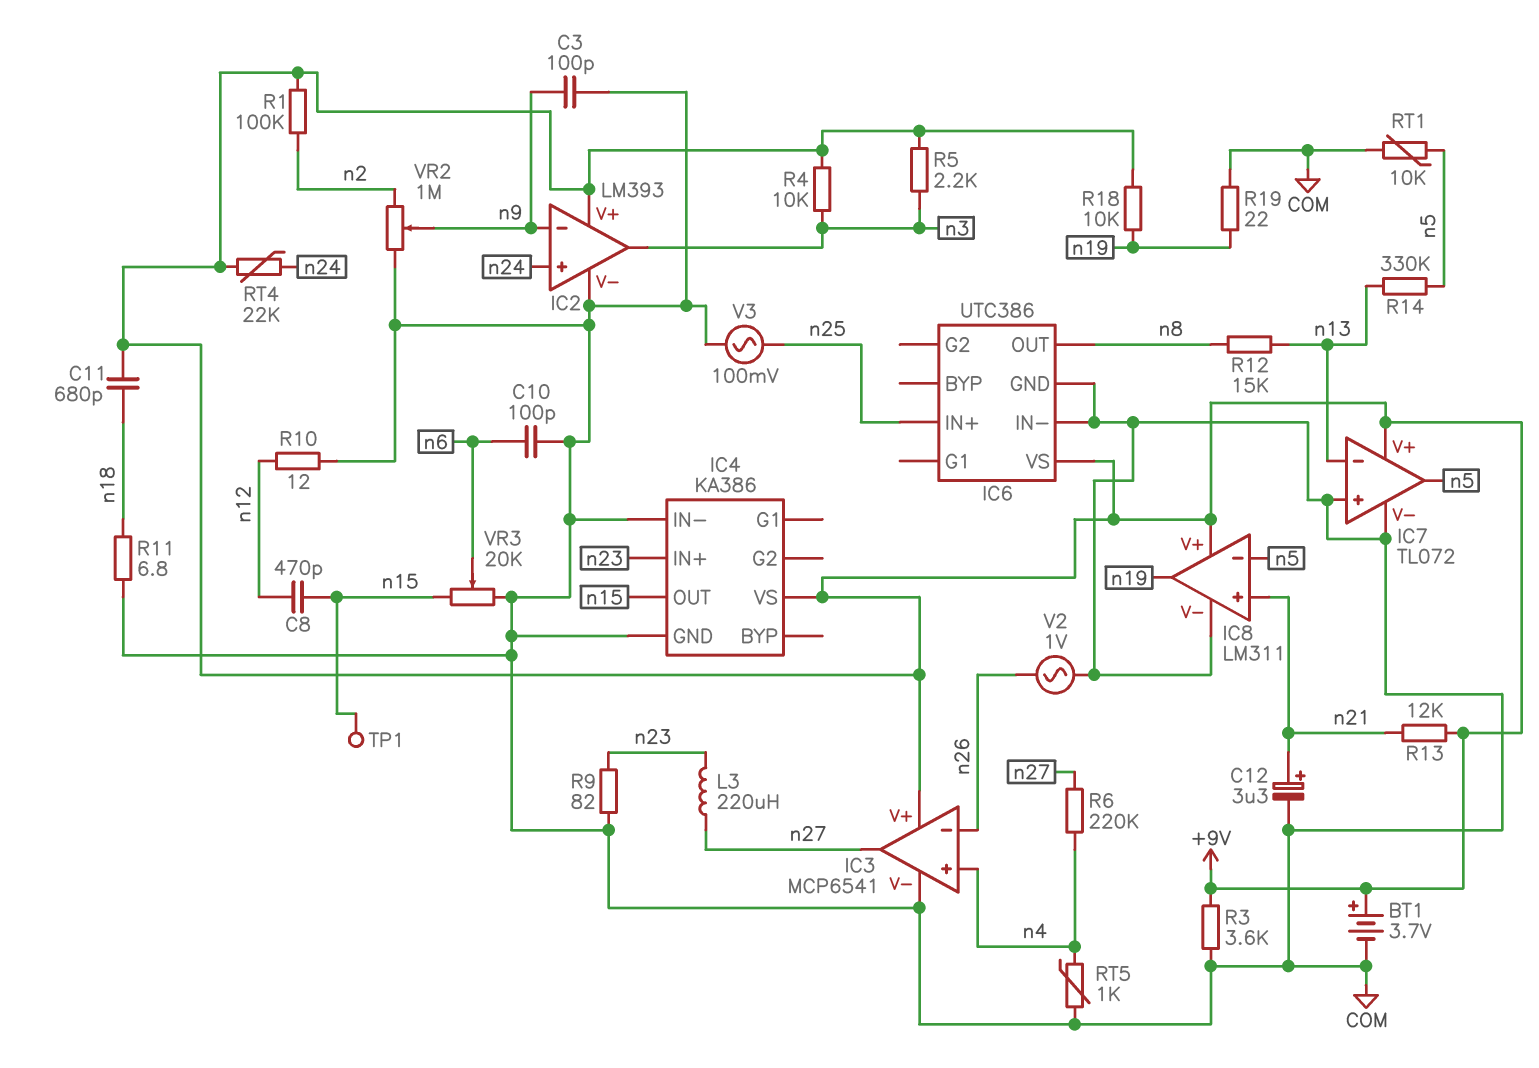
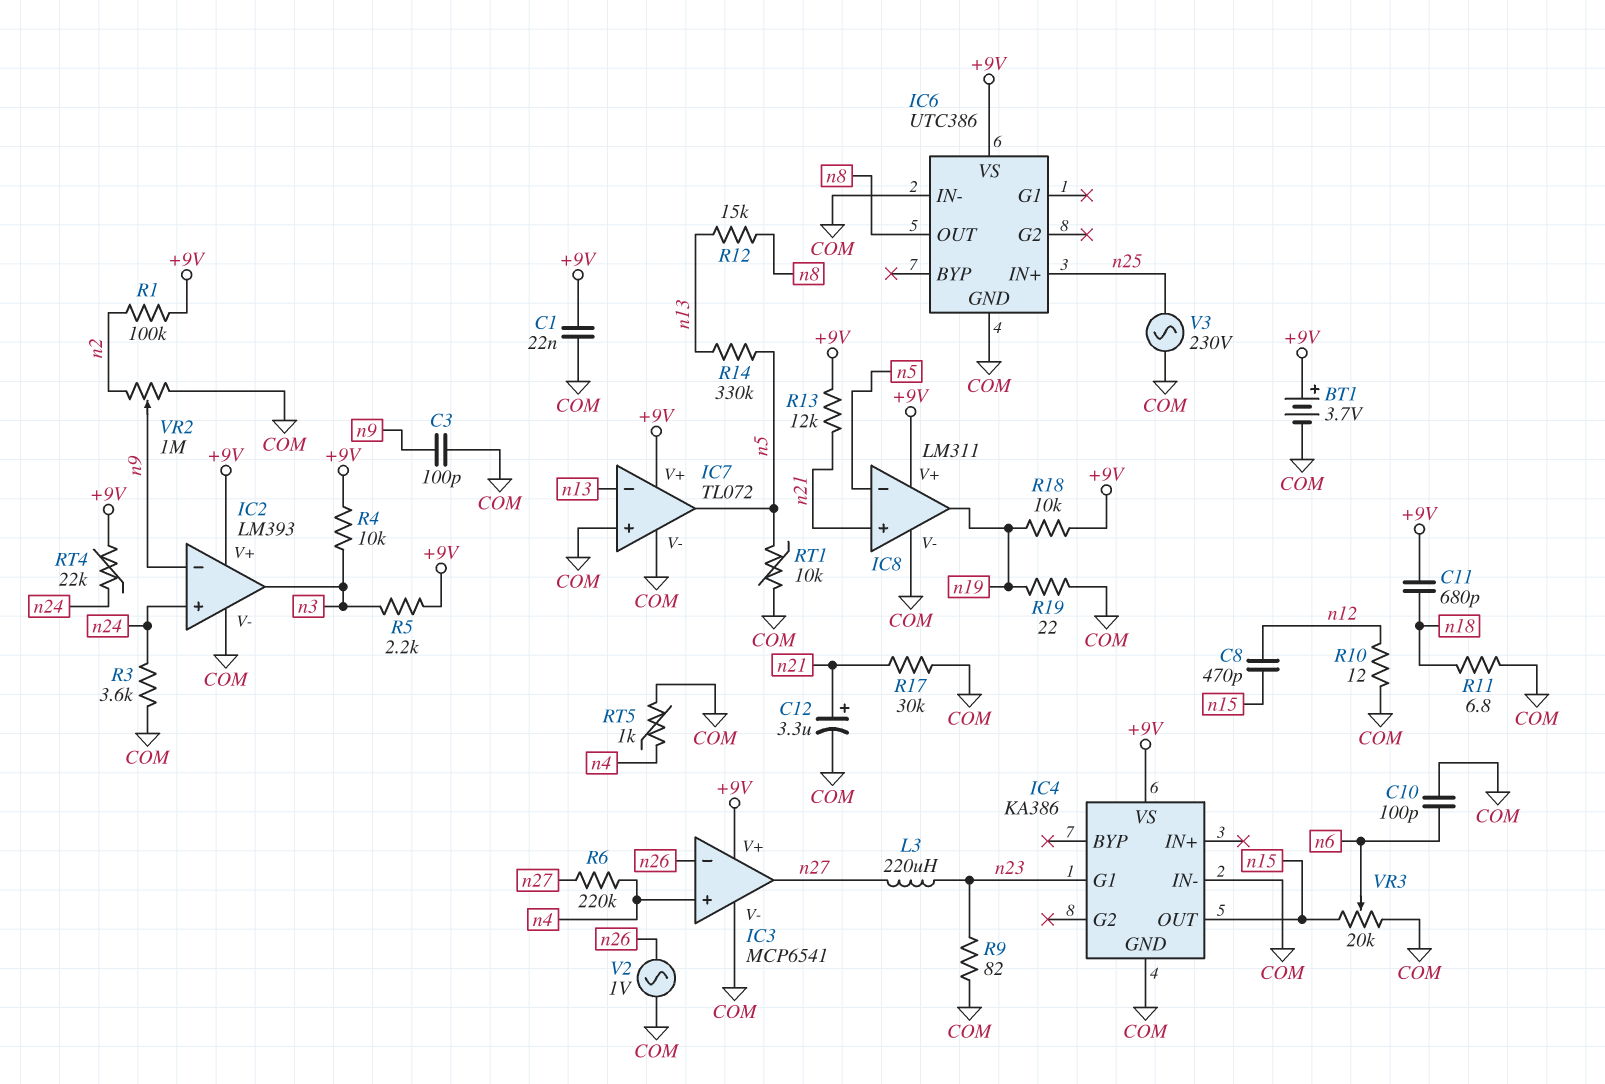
C1: none -> 22nF (+9V, COM)
IC4 pin G1: none -> n23
IC4 pin IN+: n23 -> none
R3: 3.6k (+9V, COM) -> 3.6k (COM, n24)
R17: none -> 30k (COM, n21)
TP1: test point (n15) -> none
V3: AC 100mV (COM, n25) -> AC 230V (COM, n25)

